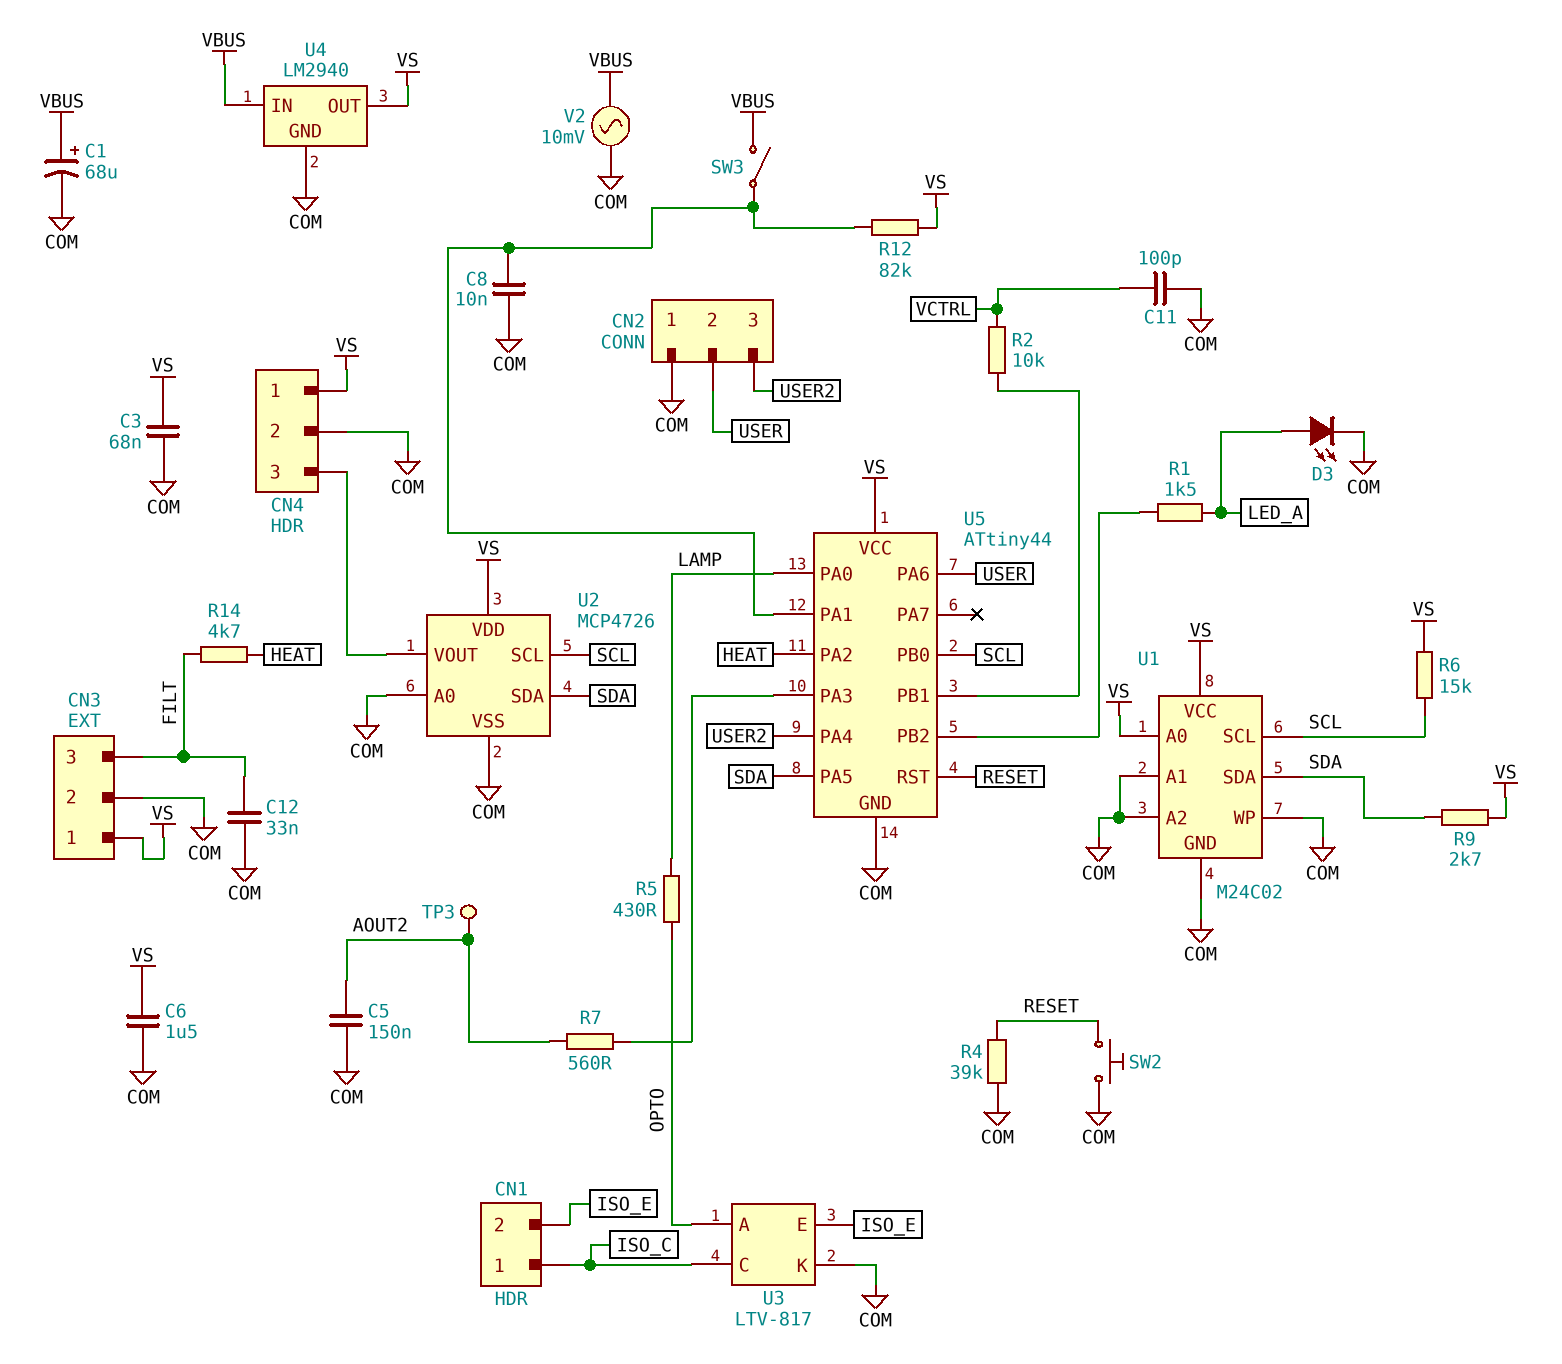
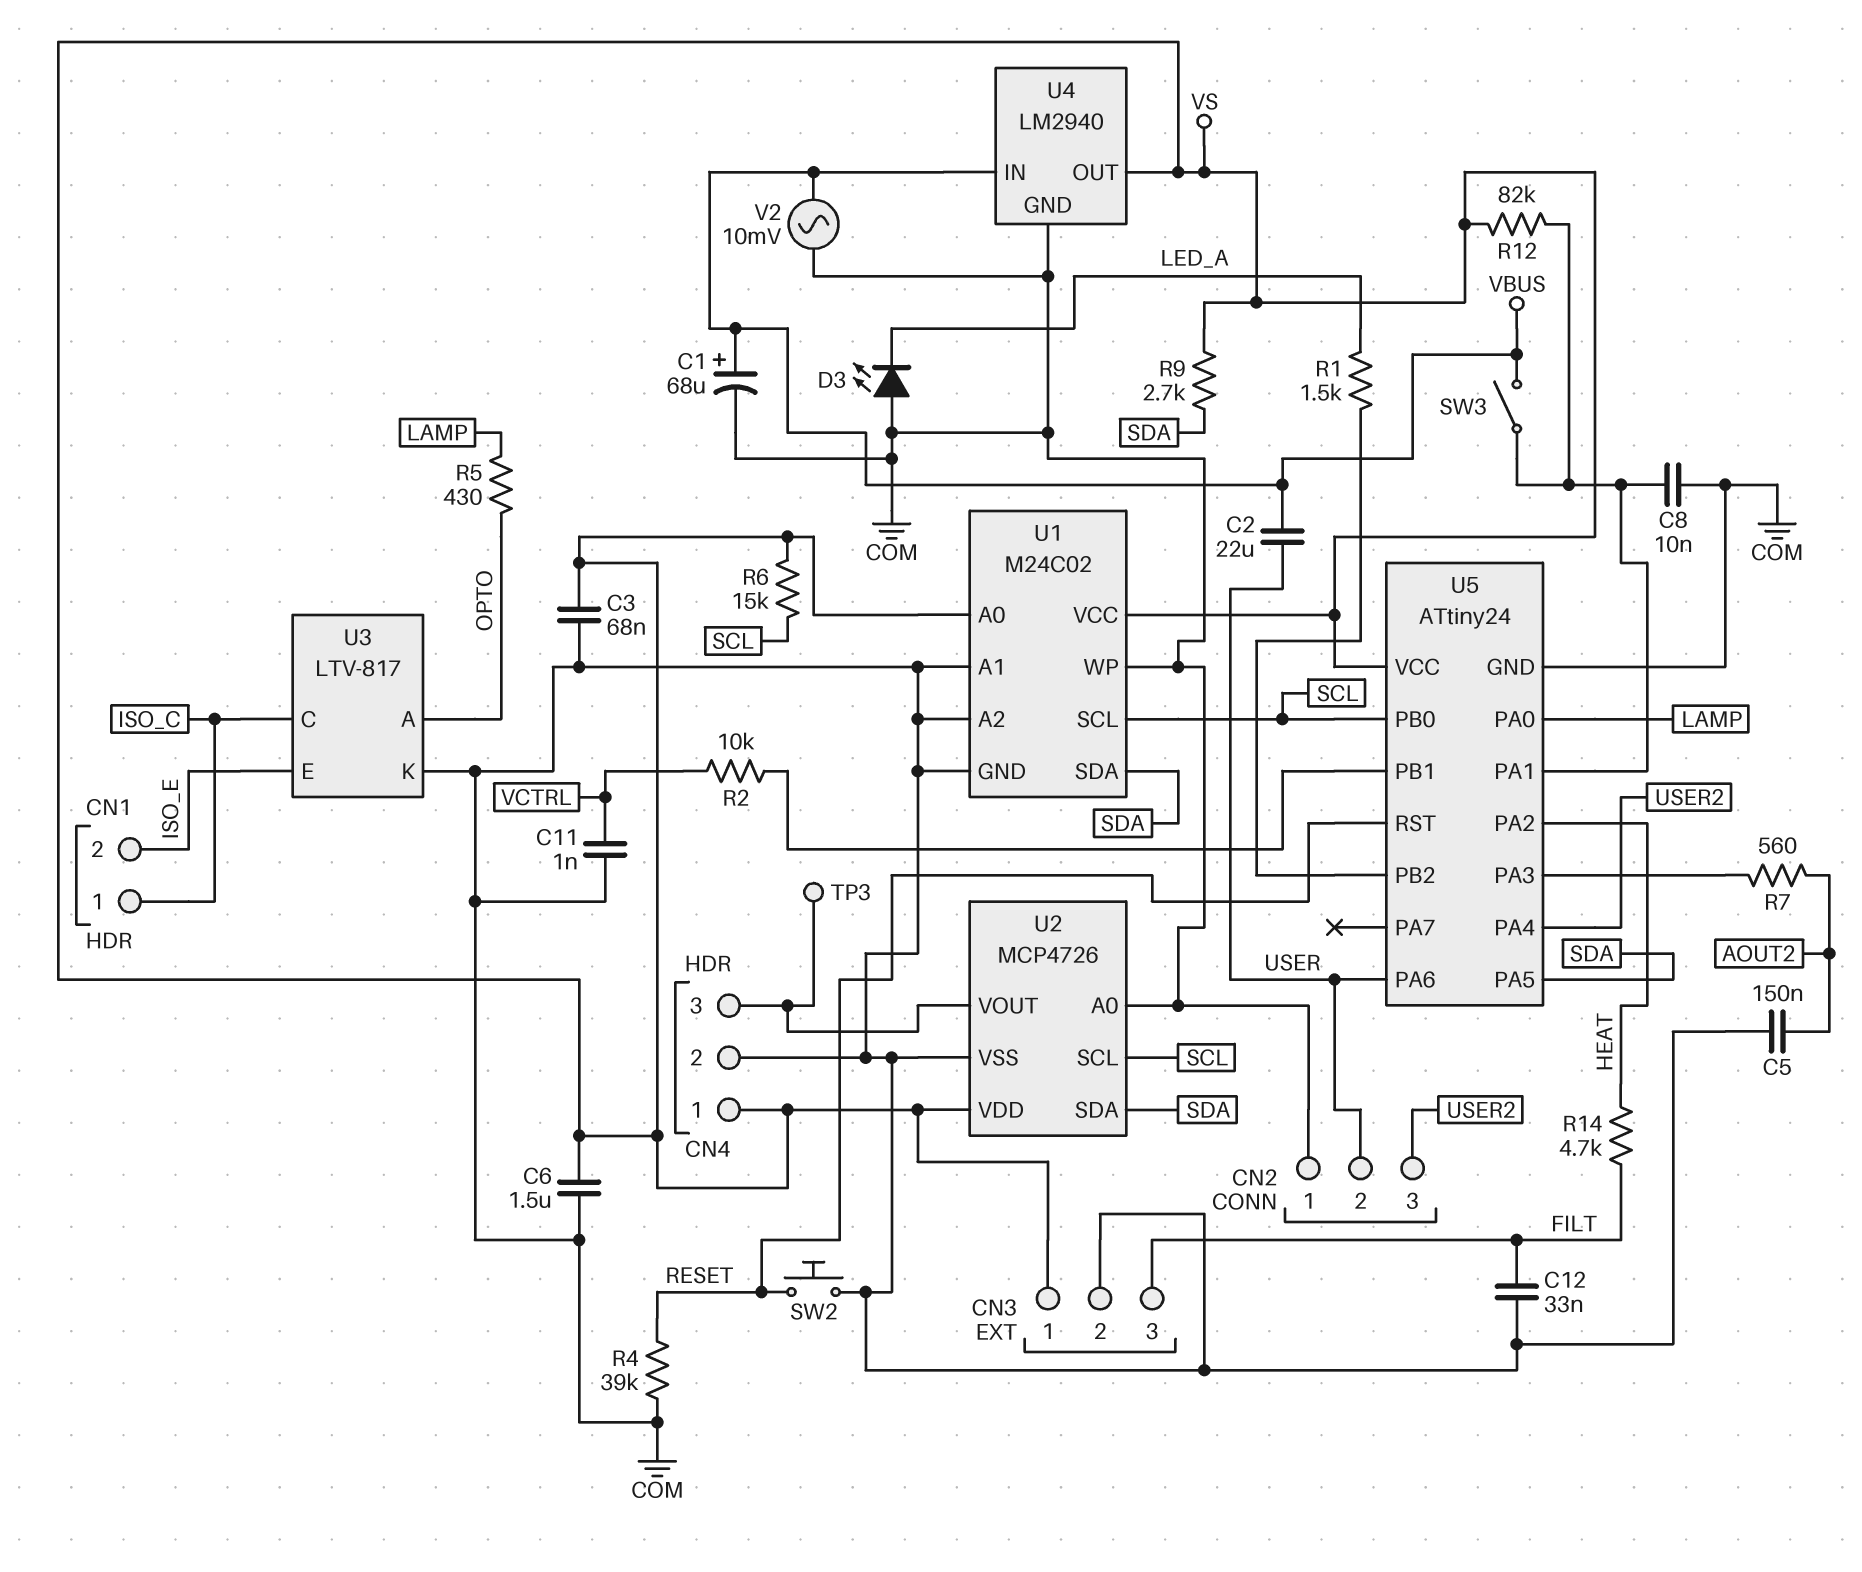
C2: none -> 22uF (USER, VBUS)
C11: 100pF (COM, VCTRL) -> 1nF (COM, VCTRL)
D3: LED (A LED_A, K COM) -> LED (A COM, K LED_A)
TP3: test point (AOUT2) -> test point (CN4/3)
U5: ATtiny44 -> ATtiny24

